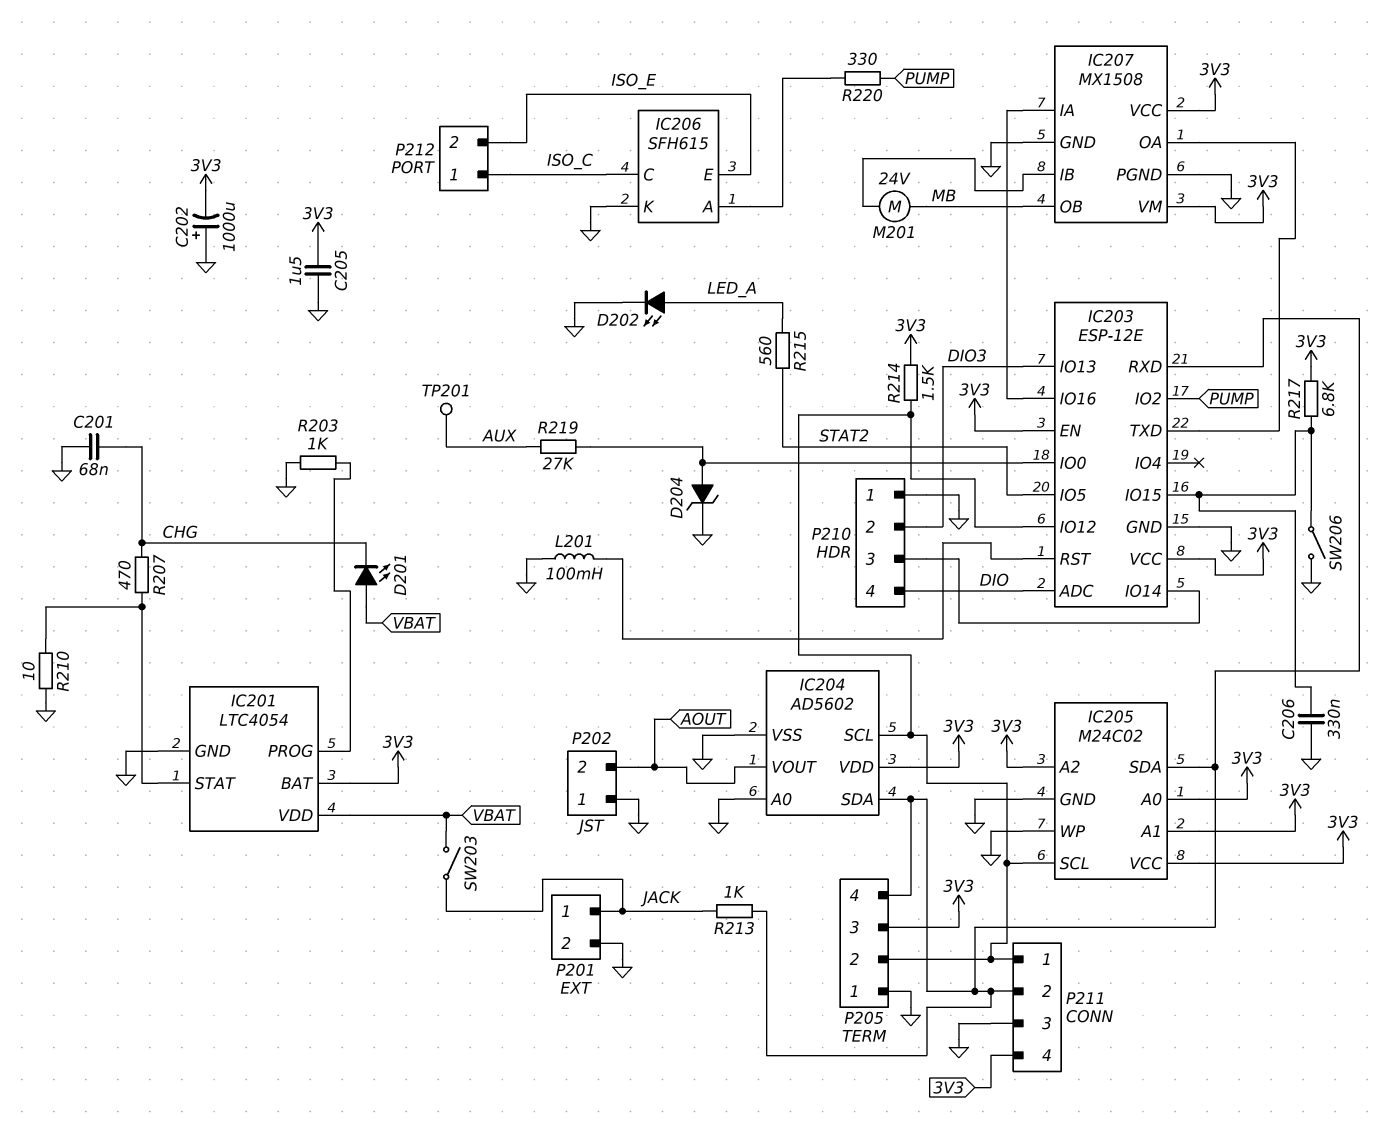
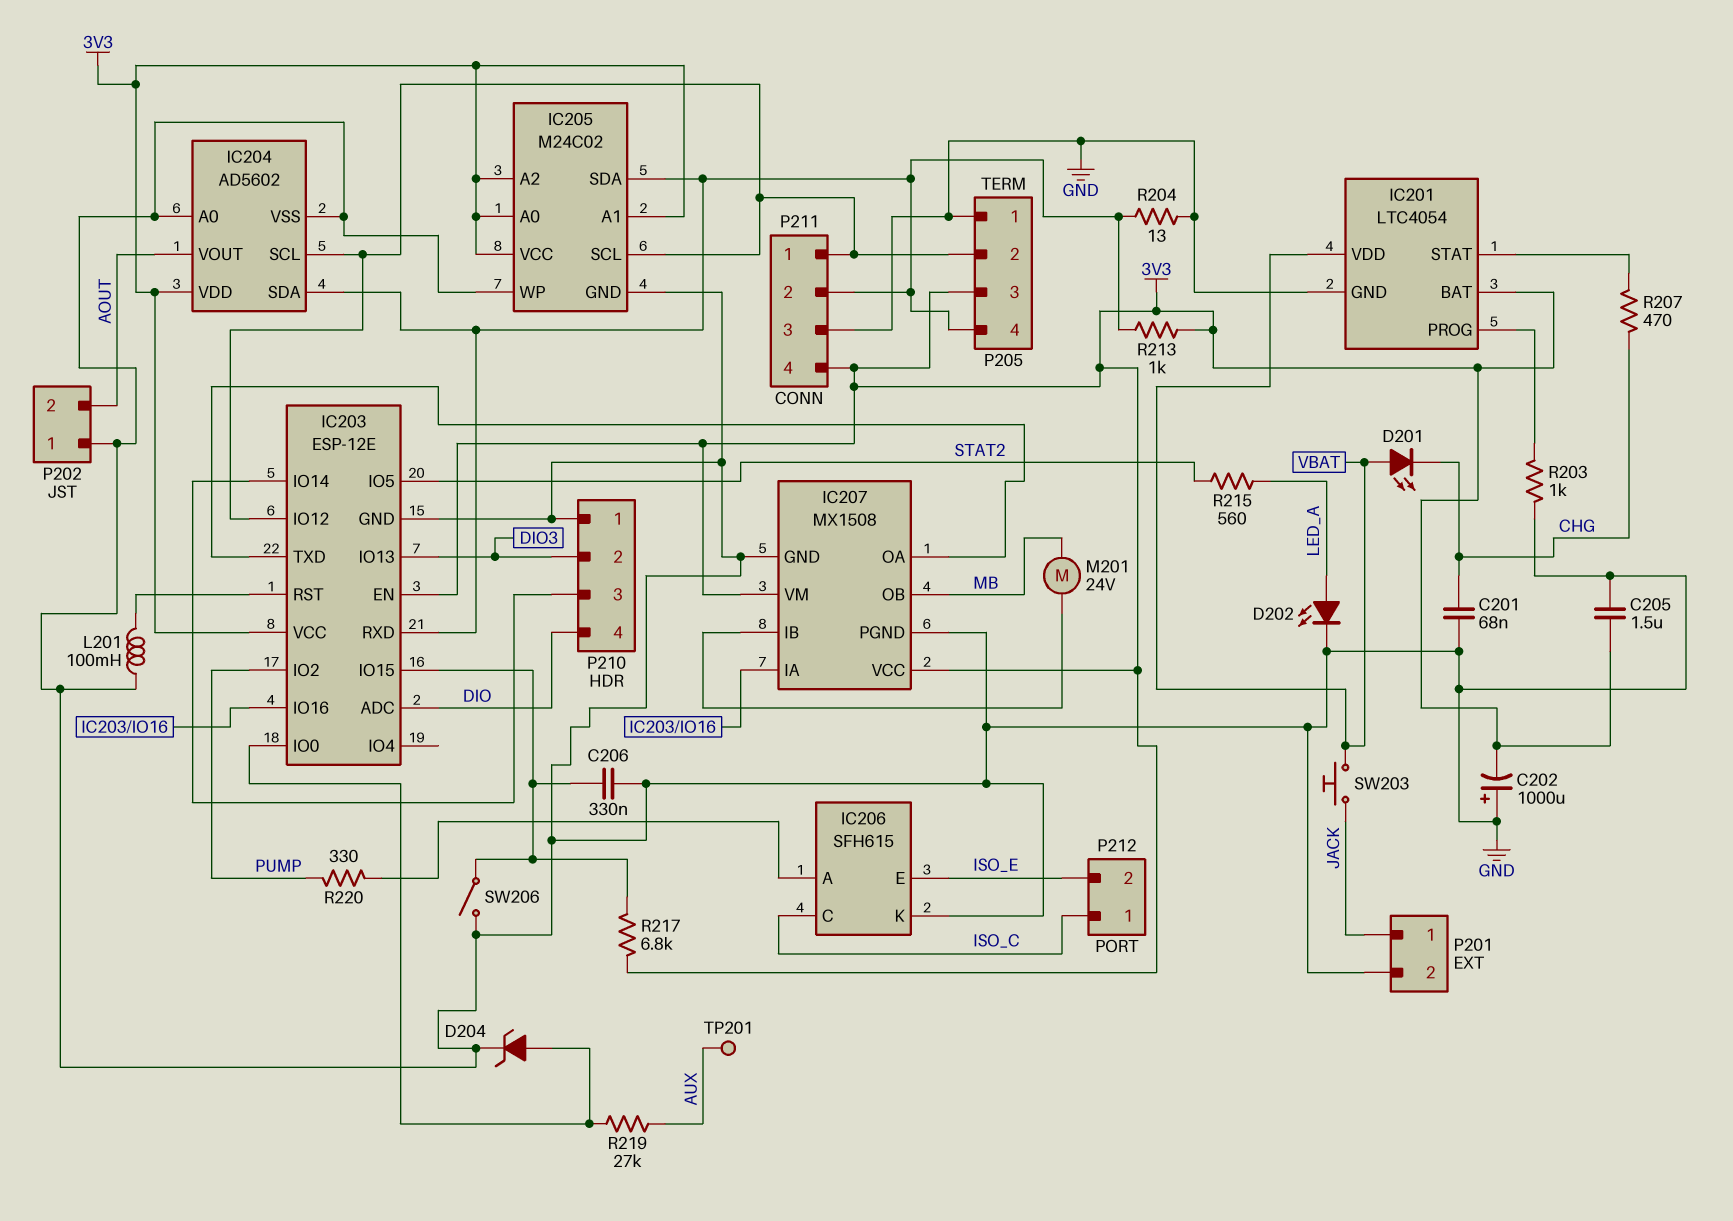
R204: none -> 13 (GND, IC203/RXD)
R210: 10 (GND, IC201/STAT) -> none
R213: 1k (IC203/RXD, JACK) -> 1k (3V3, IC203/RXD)
R214: 1.5k (3V3, IC203/IO12) -> none
SW203: switch (JACK, VBAT) -> button (JACK, VBAT)

